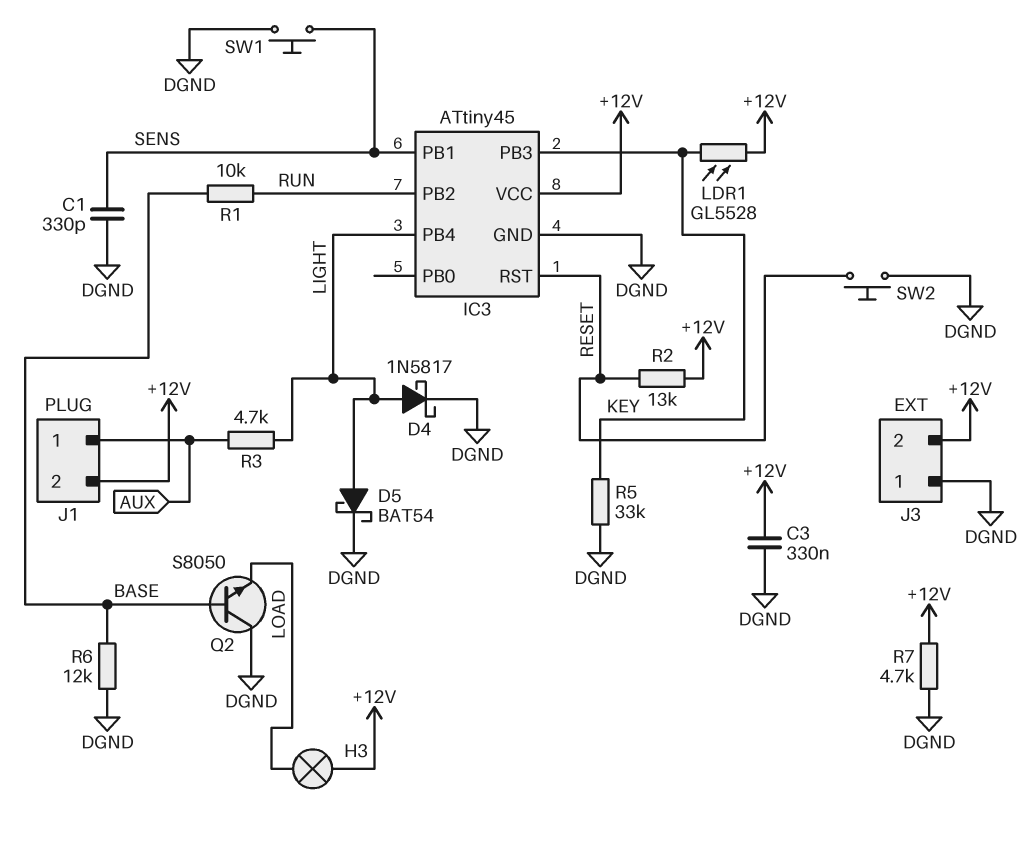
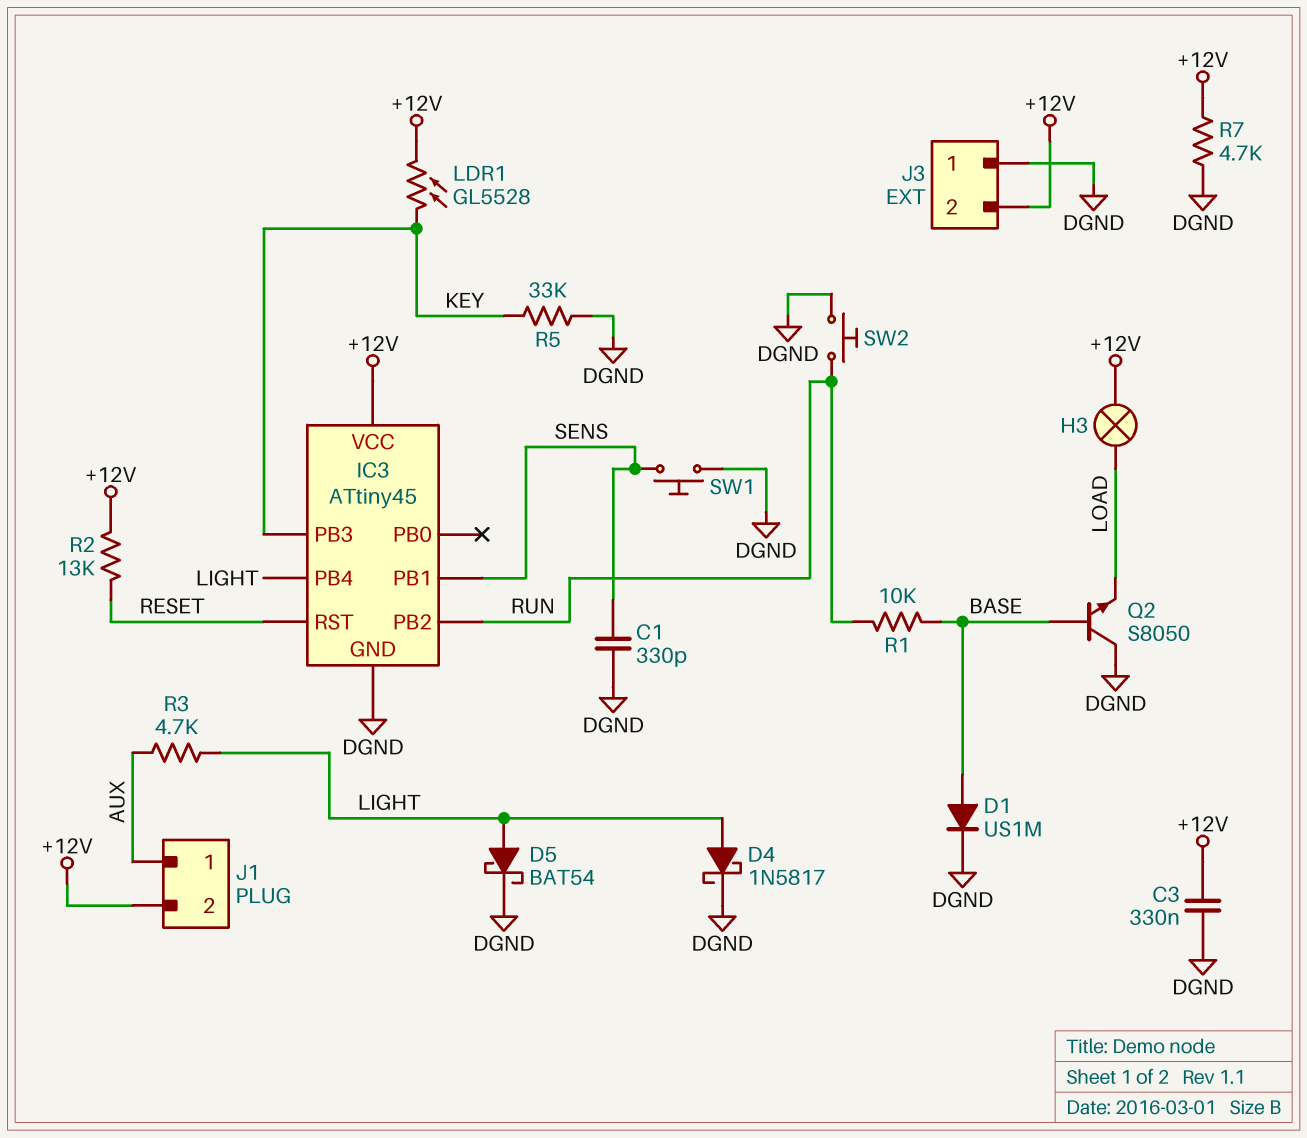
D1: none -> diode US1M (A BASE, K DGND)
R6: 12k (BASE, DGND) -> none
SW2: button (DGND, RESET) -> button (DGND, RUN)

